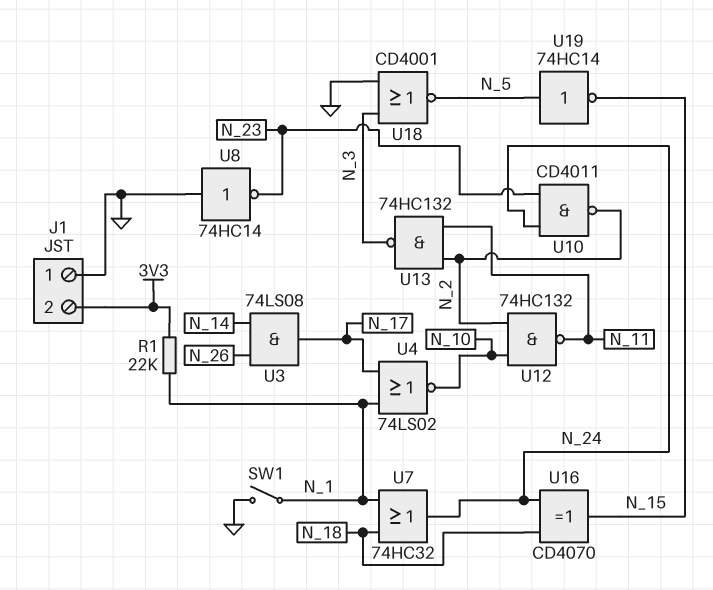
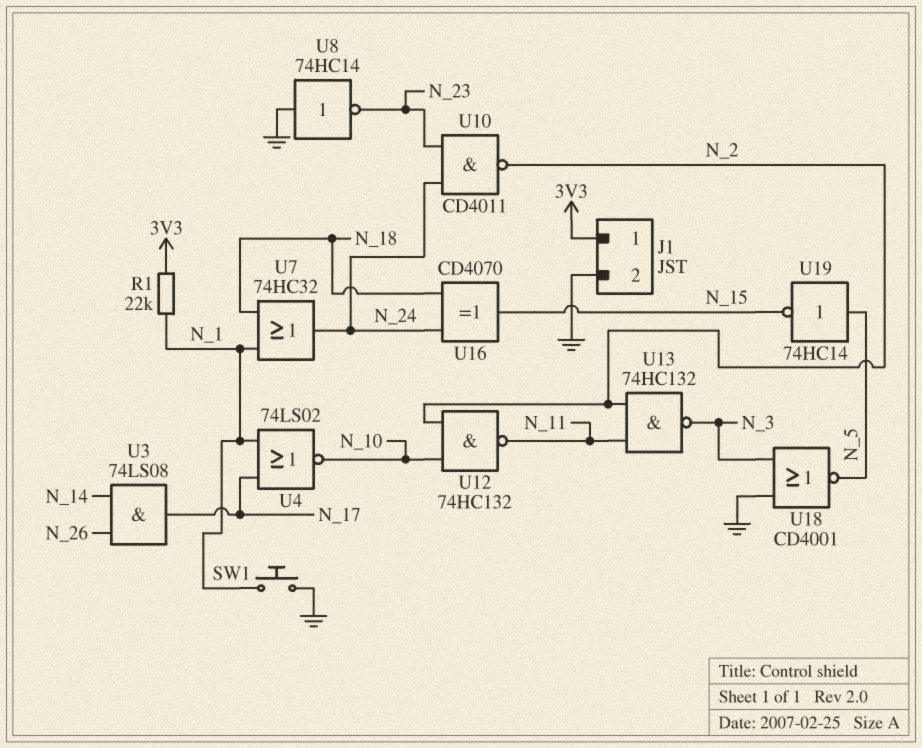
J1 pin 1: GND -> 3V3
J1 pin 2: 3V3 -> GND
SW1: switch (GND, N_1) -> button (GND, N_1)

